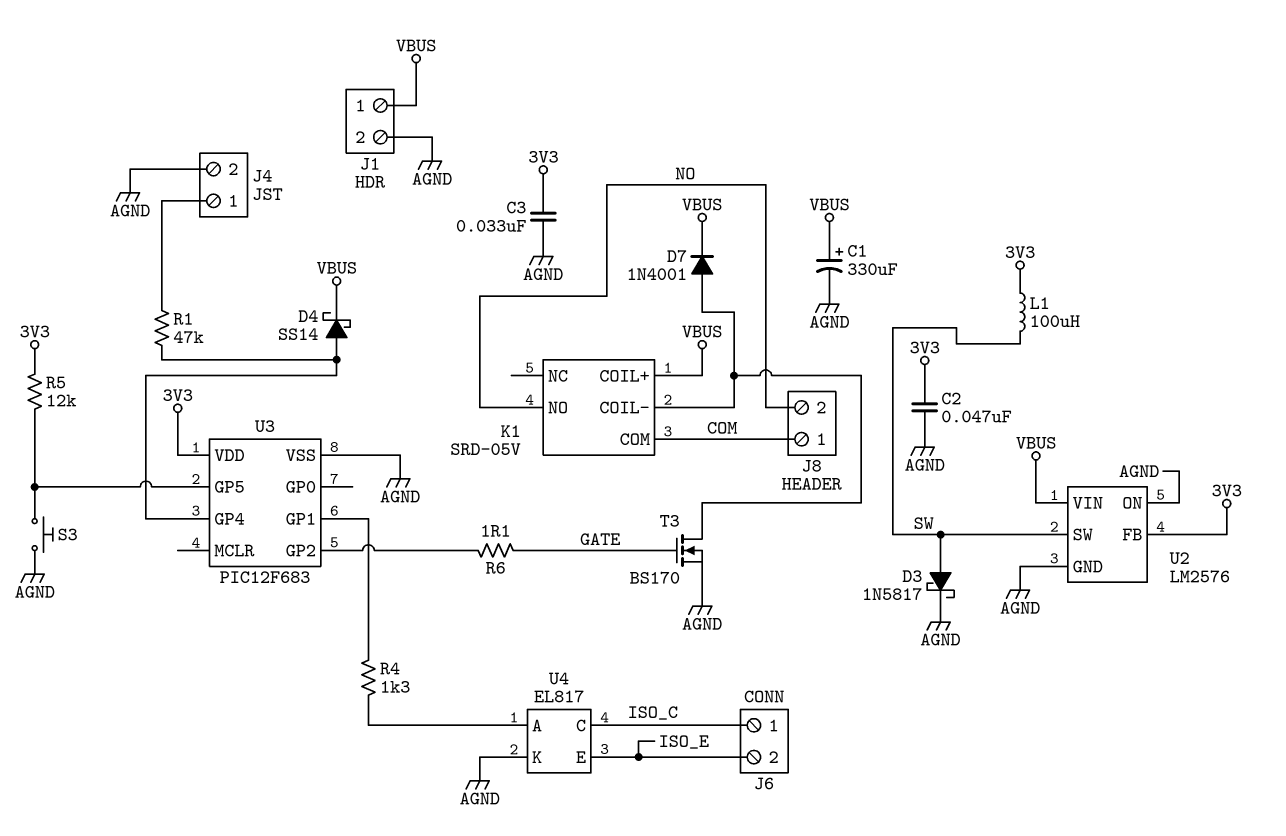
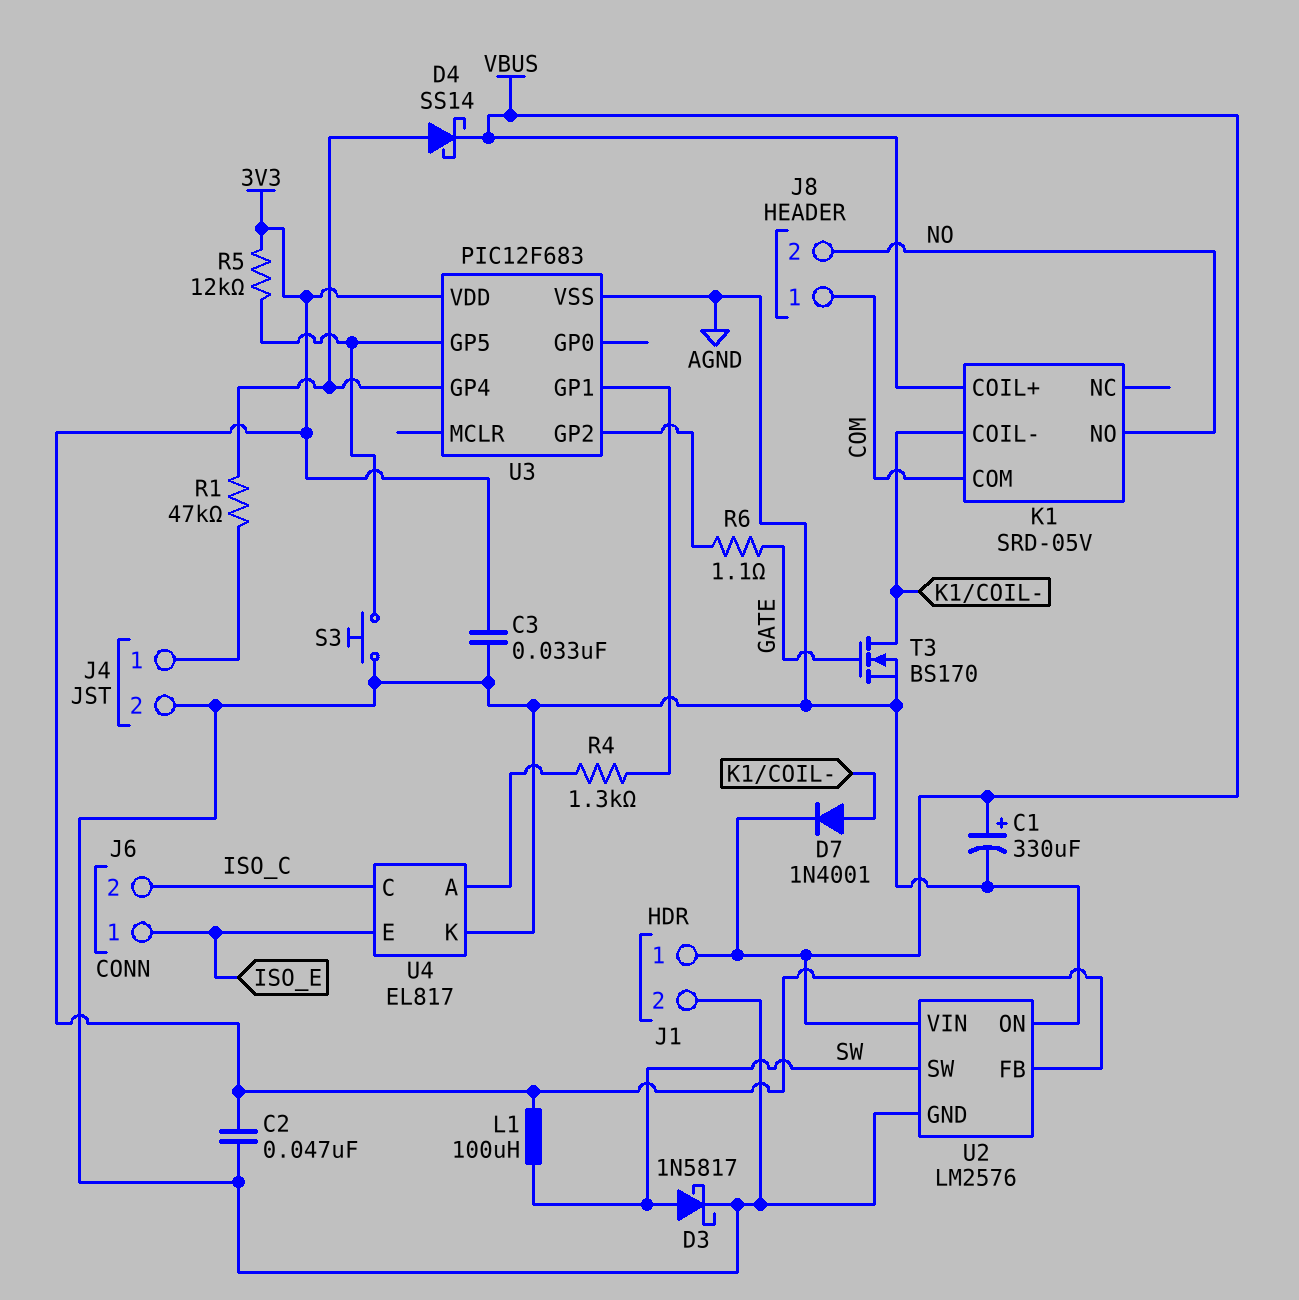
J6 pin 1: ISO_C -> ISO_E
J6 pin 2: ISO_E -> ISO_C

